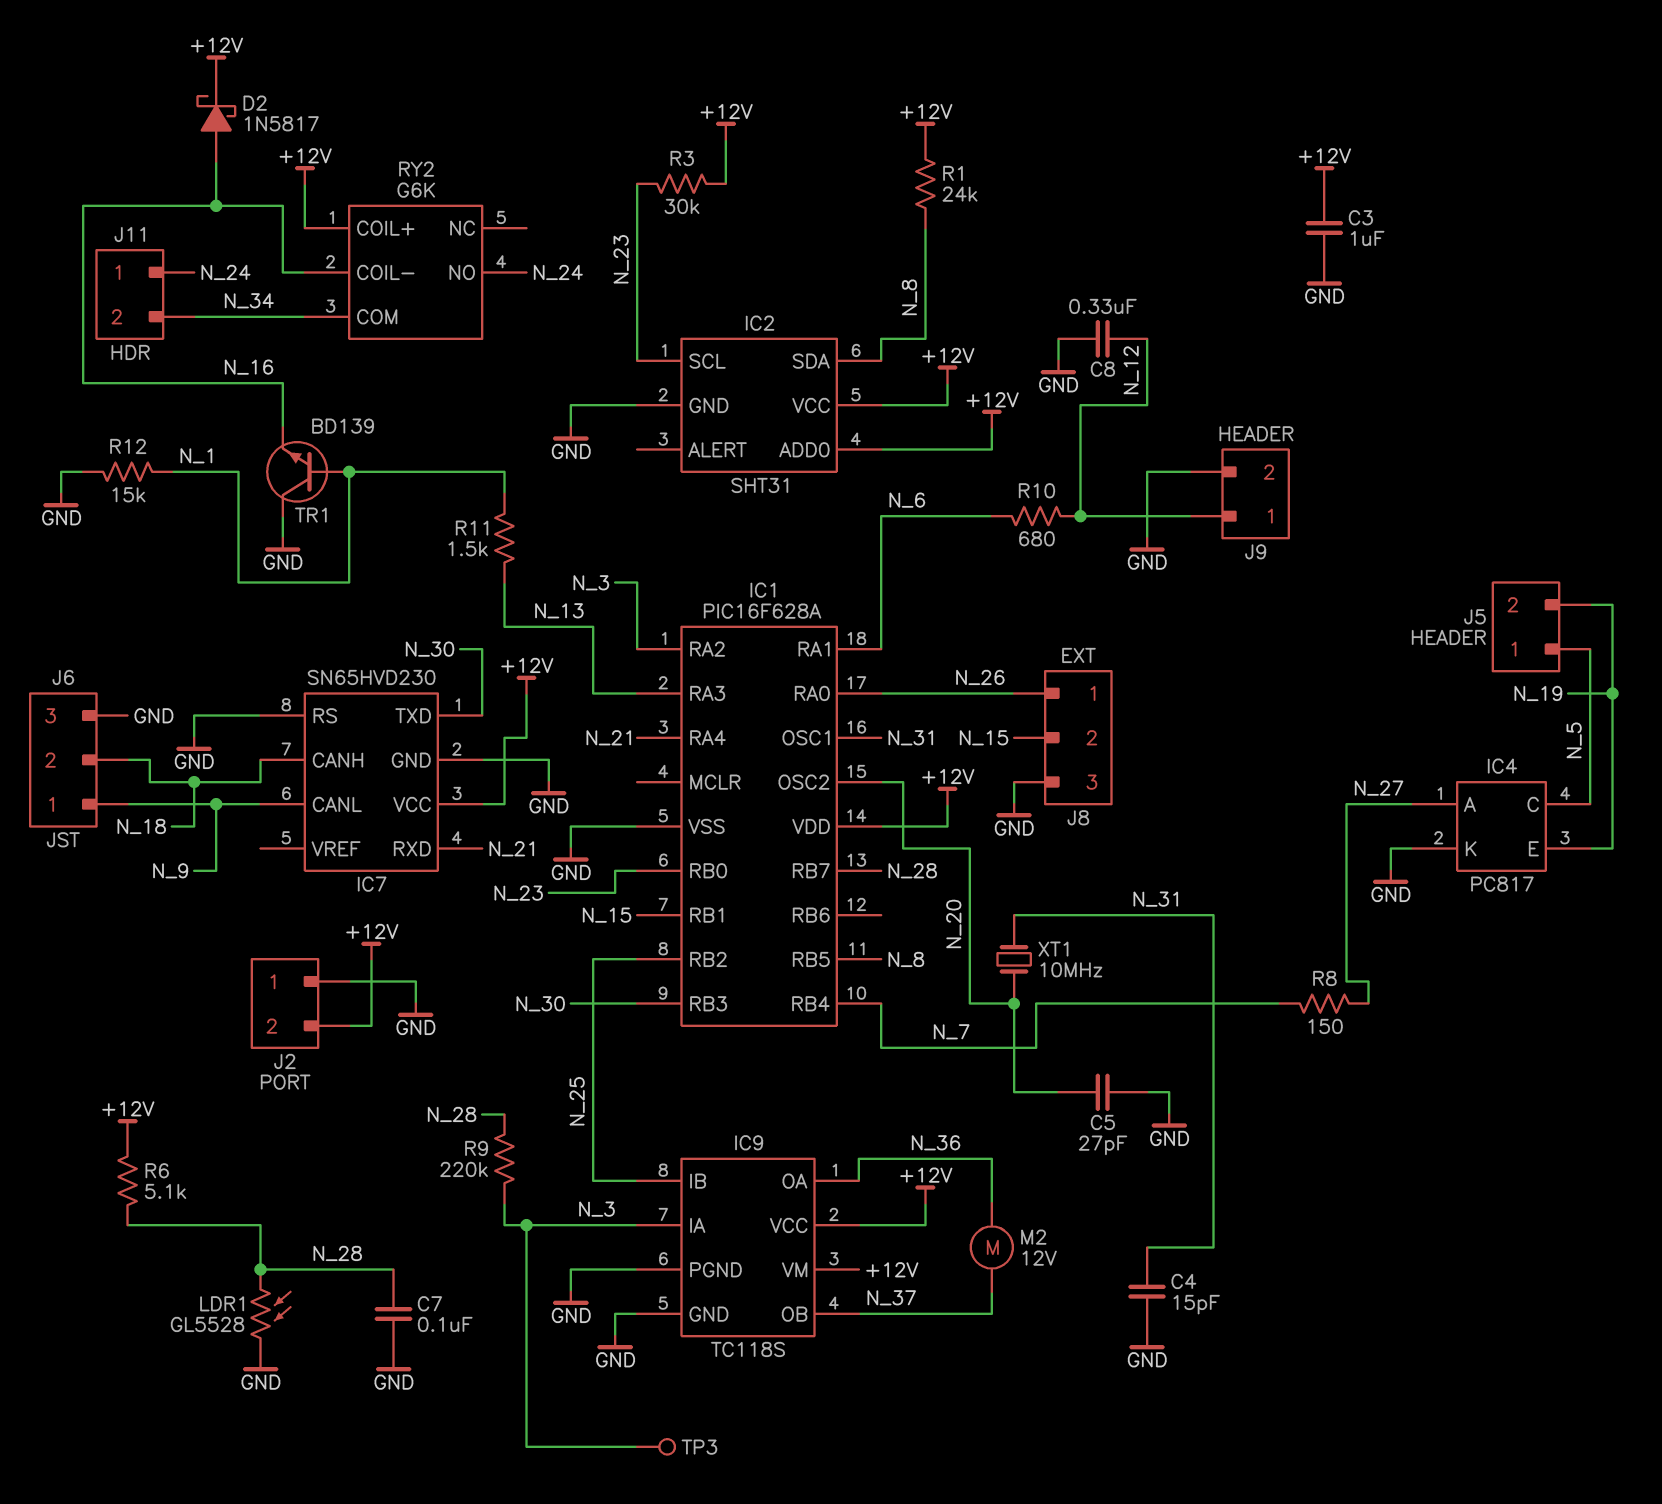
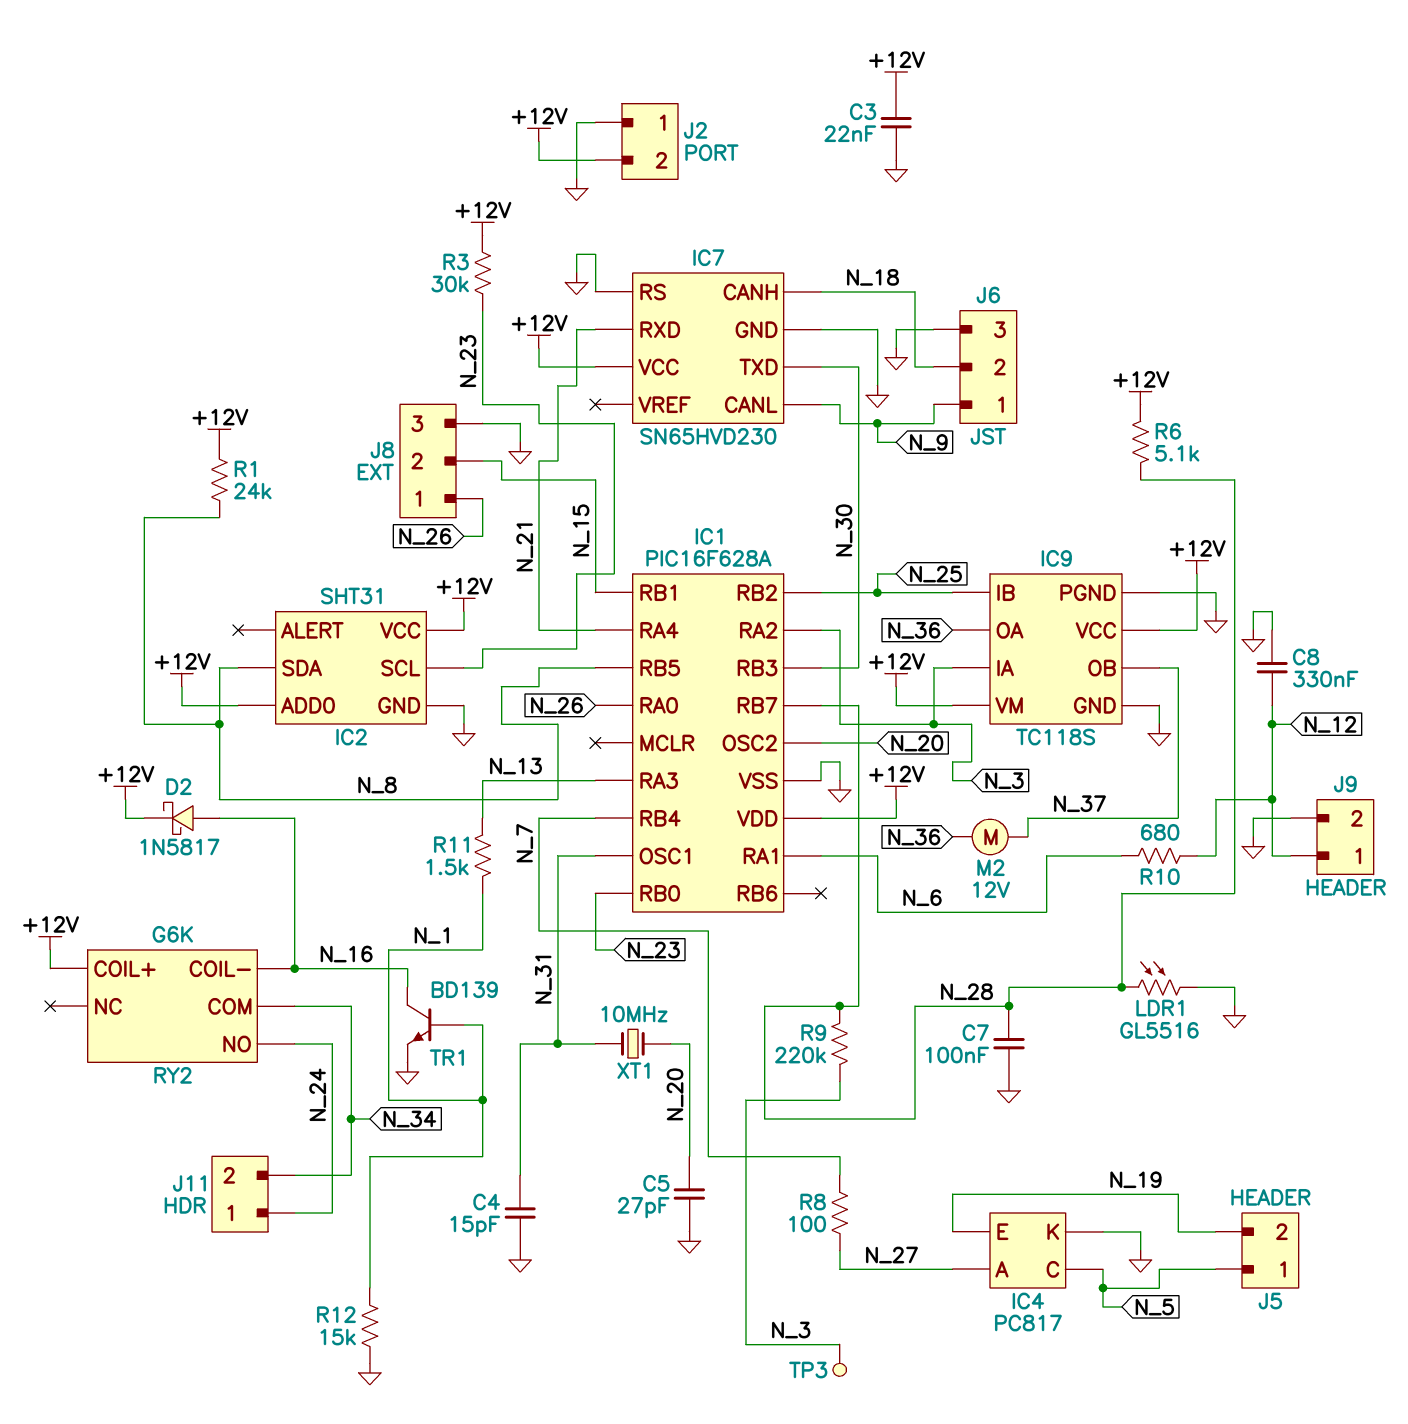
C3: 1uF (+12V, GND) -> 22nF (+12V, GND)
LDR1: GL5528 (GND, N_28) -> GL5516 (GND, N_28)
R8: 150 (N_7, N_27) -> 100 (N_7, N_27)
TR1: NPN BD139 (B N_1, C GND, E N_16) -> NPN BD139 (B N_1, C N_16, E GND)

